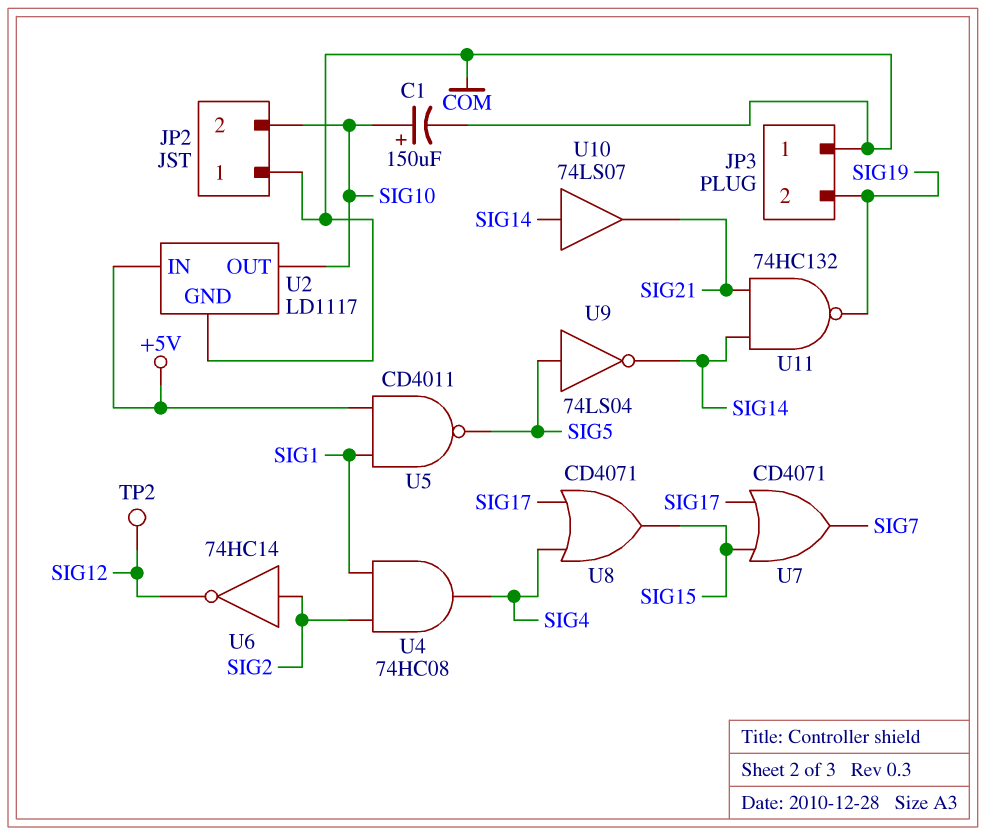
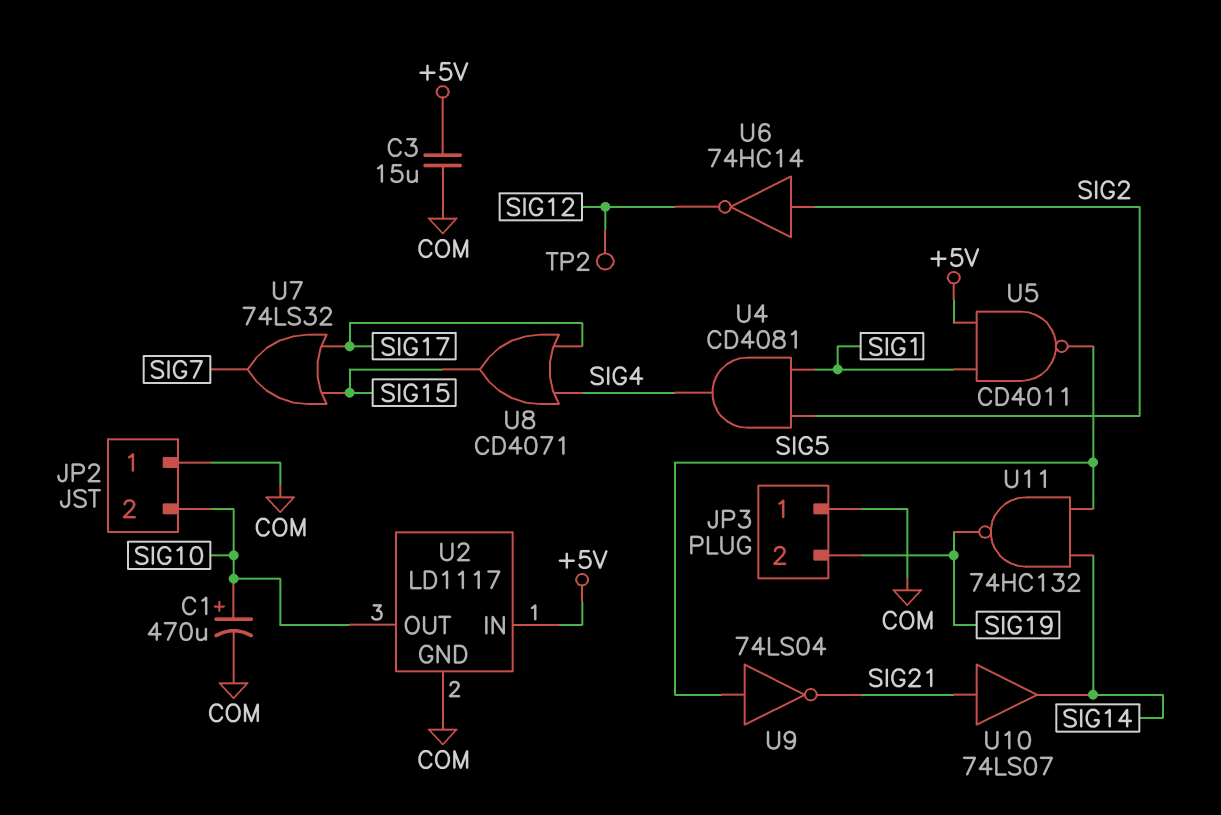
C1: 150uF (plus SIG10, minus COM) -> 470uF (plus SIG10, minus COM)
C3: none -> 15uF (+5V, COM)
U4: AND 74HC08 (in SIG1, in SIG2, out SIG4) -> AND CD4081 (in SIG1, in SIG2, out SIG4)
U7: OR CD4071 (in SIG15, in SIG17, out SIG7) -> OR 74LS32 (in SIG15, in SIG17, out SIG7)
U9: NOT 74LS04 (in SIG5, out SIG14) -> NOT 74LS04 (in SIG5, out SIG21)
U10: buffer 74LS07 (in SIG14, out SIG21) -> buffer 74LS07 (in SIG21, out SIG14)
U11: NAND 74HC132 (in SIG14, in SIG21, out SIG19) -> NAND 74HC132 (in SIG5, in SIG14, out SIG19)

